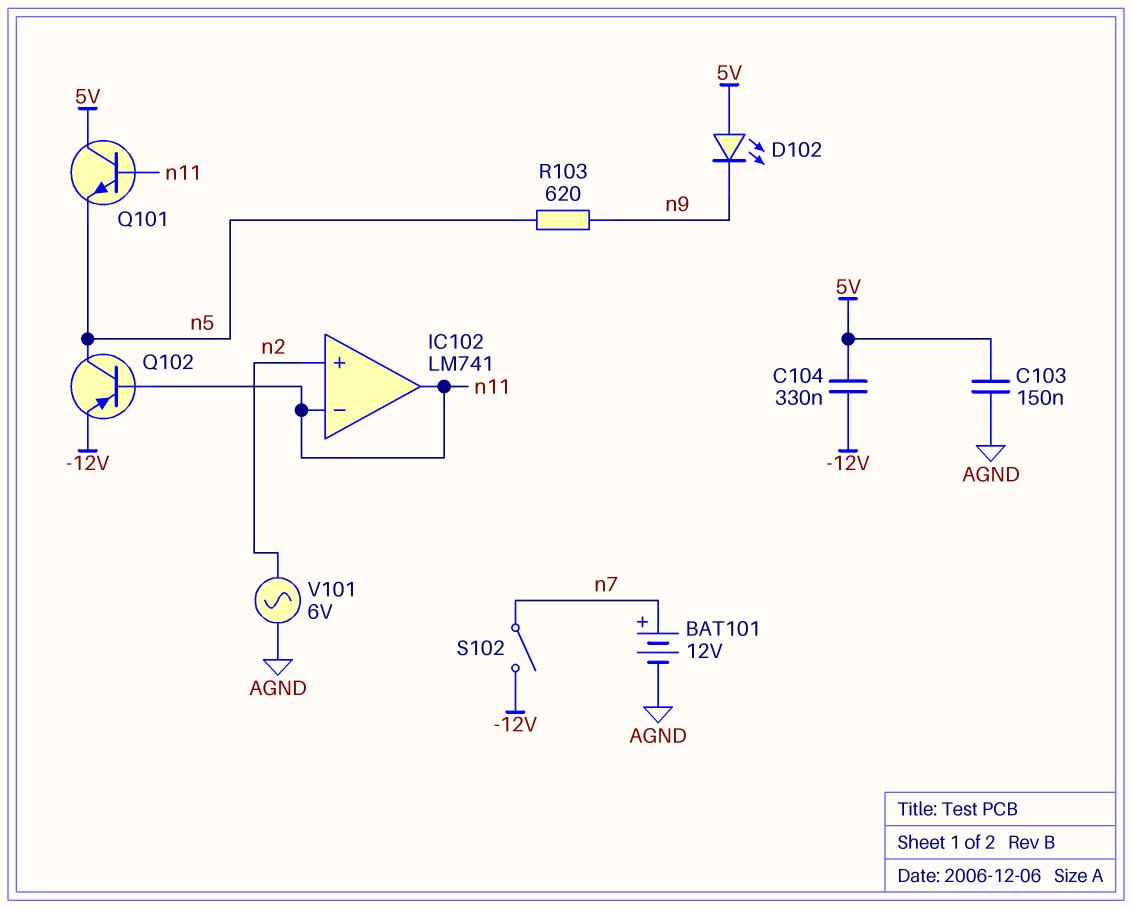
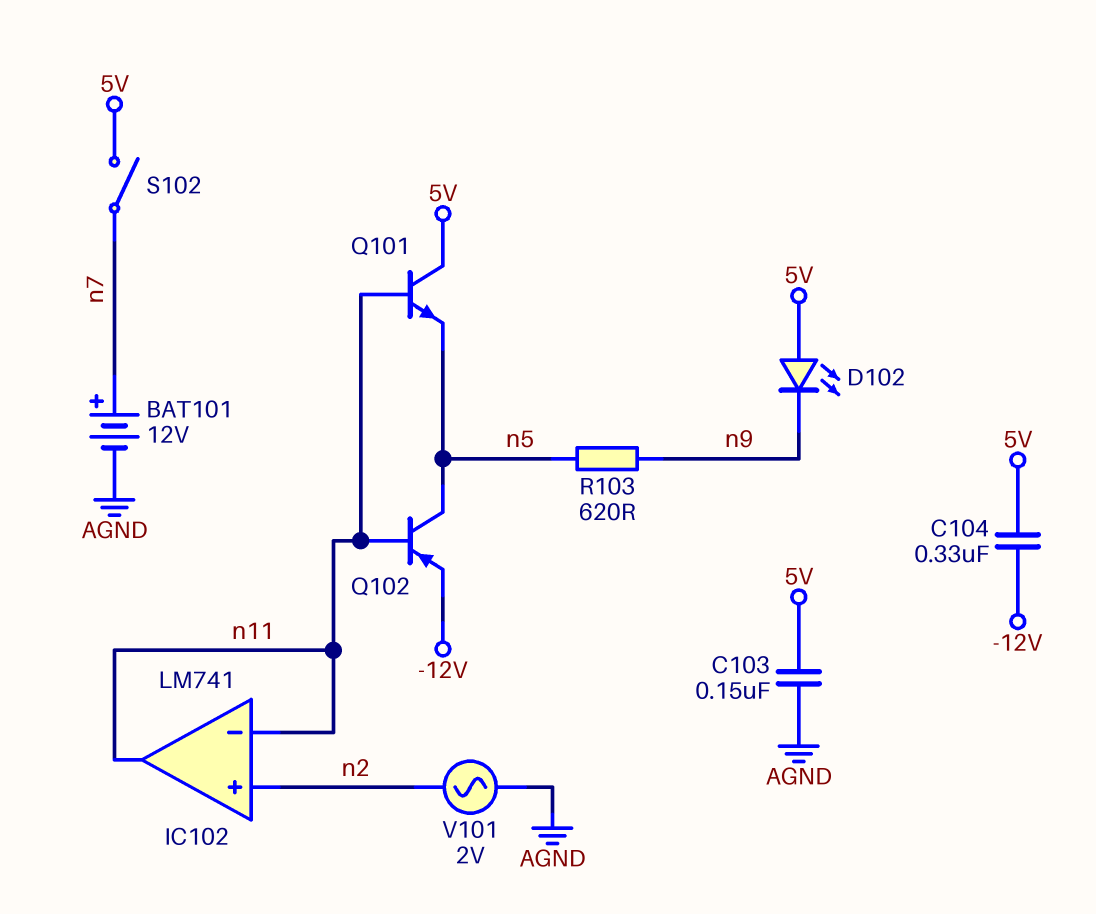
S102: switch (-12V, n7) -> switch (5V, n7)
V101: AC 6V (AGND, n2) -> AC 2V (AGND, n2)

